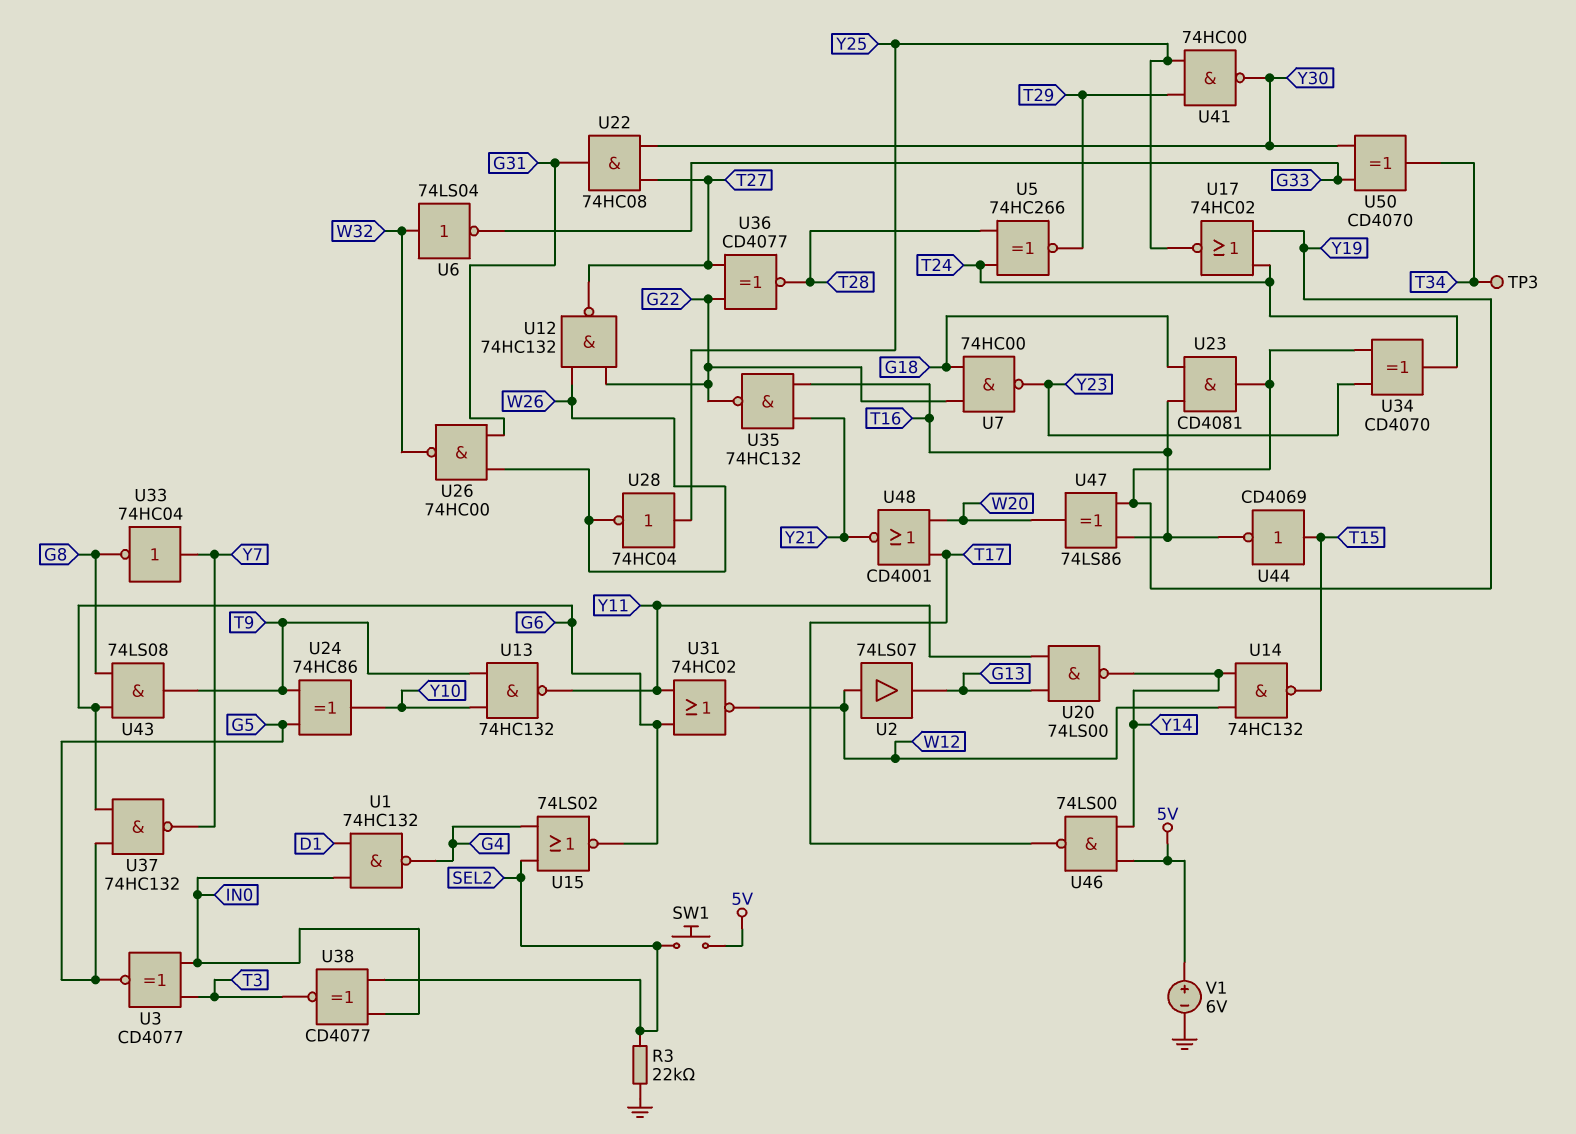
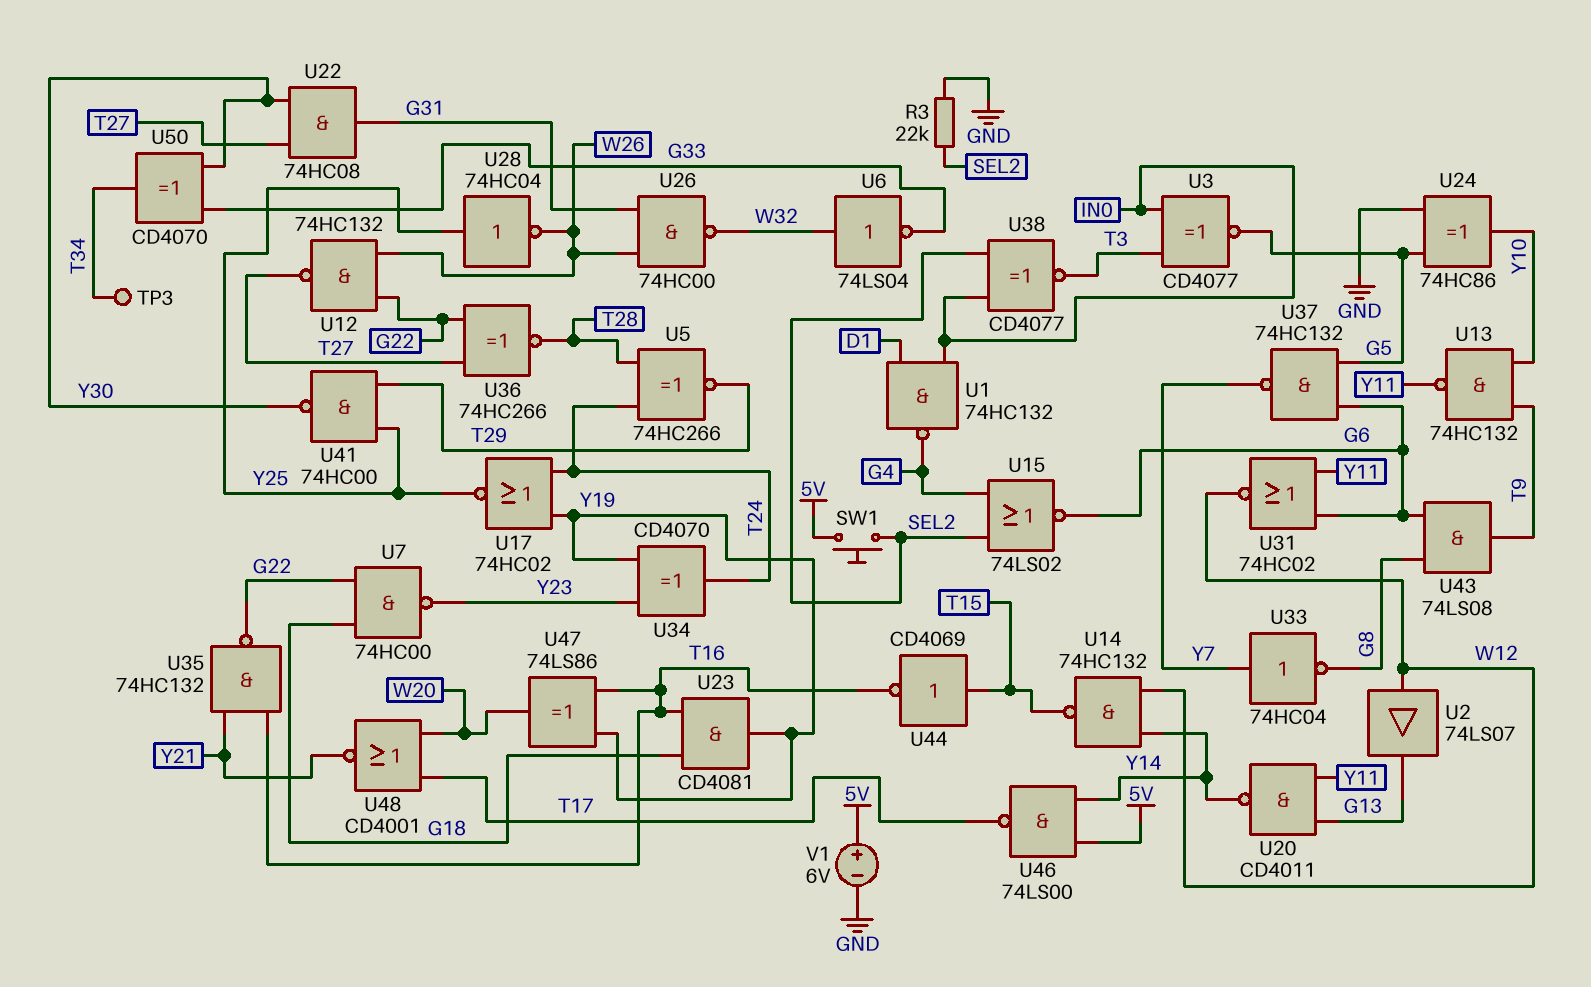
U20: NAND 74LS00 (in G13, in Y11, out Y14) -> NAND CD4011 (in G13, in Y11, out Y14)
U24: XOR 74HC86 (in G5, in T9, out Y10) -> XOR 74HC86 (in G5, in GND, out Y10)
U36: XNOR CD4077 (in G22, in T27, out T28) -> XNOR 74HC266 (in G22, in T27, out T28)

